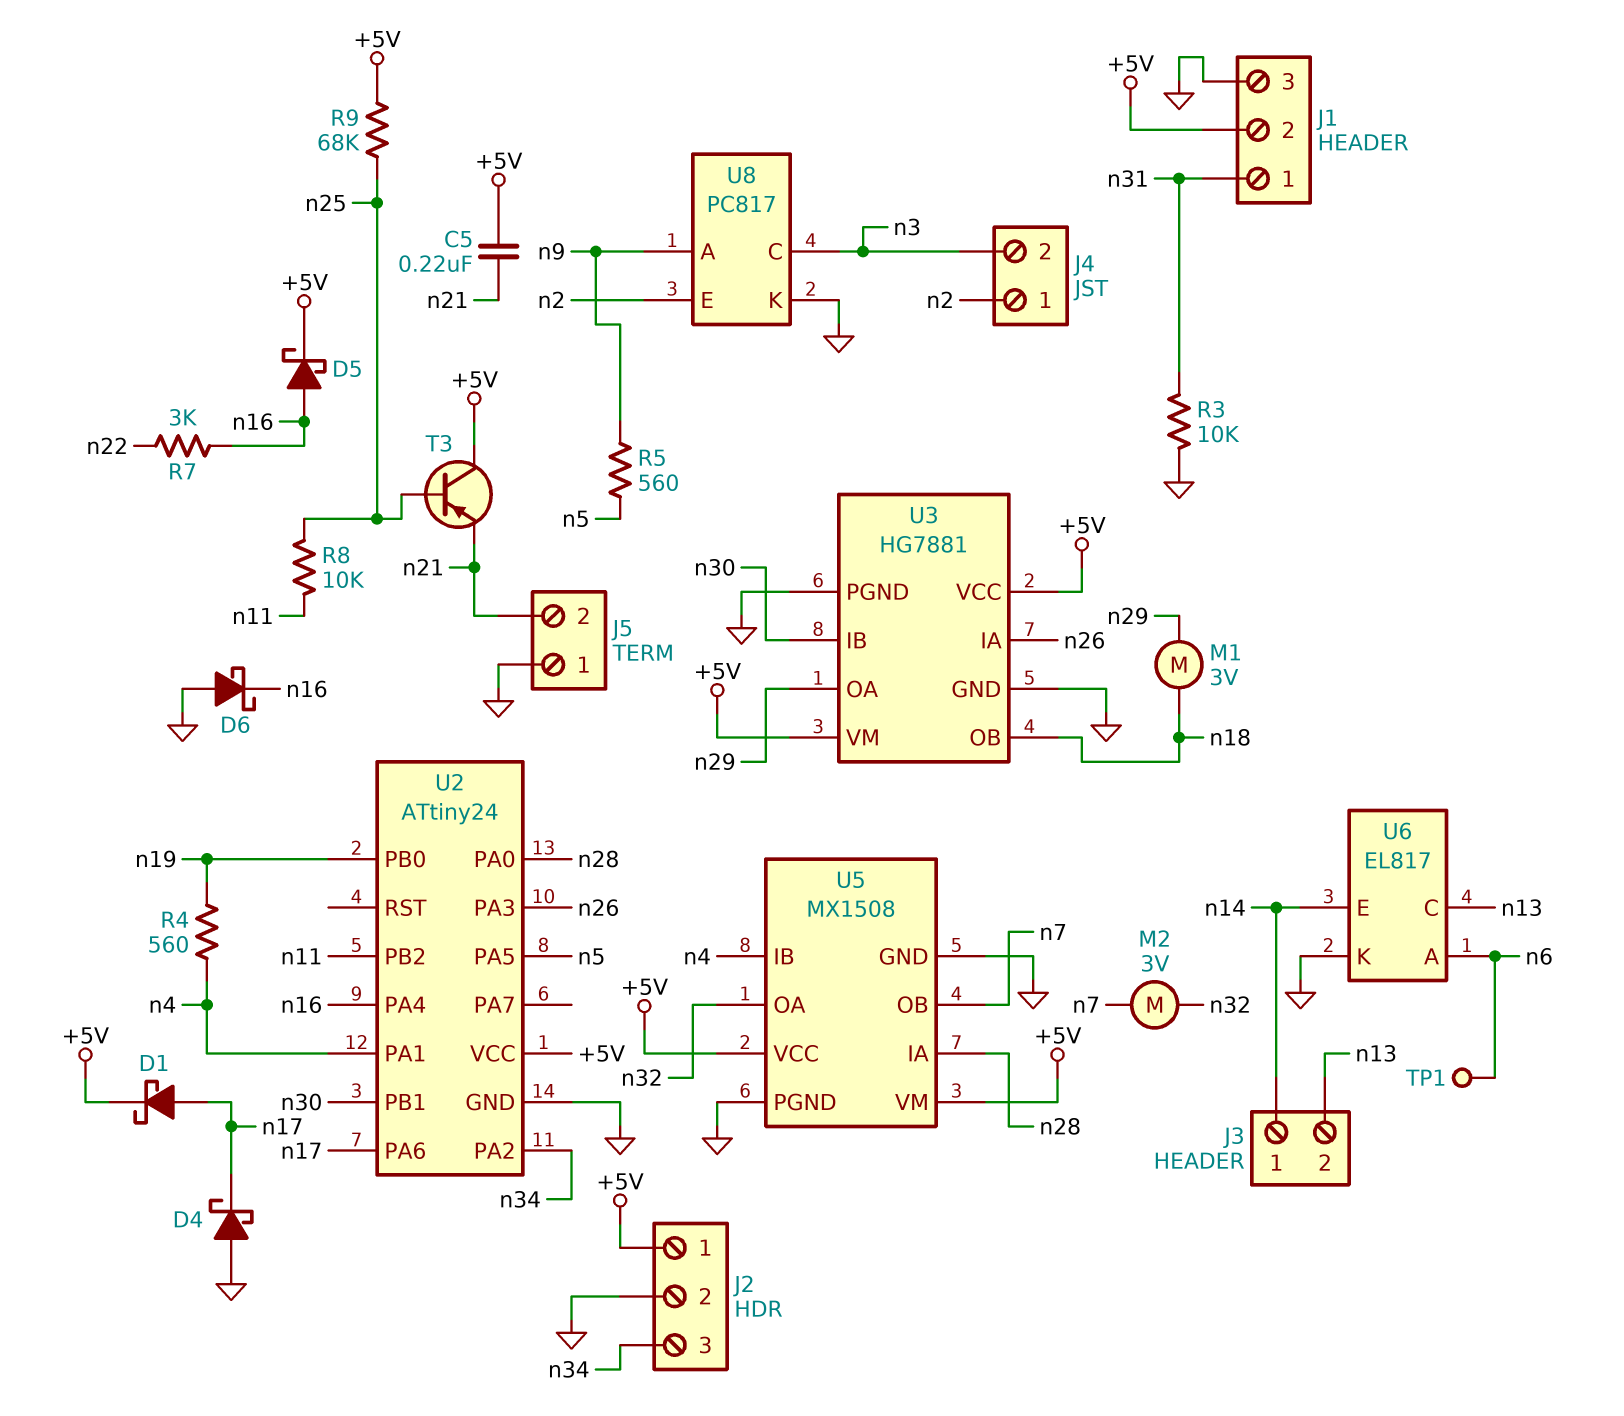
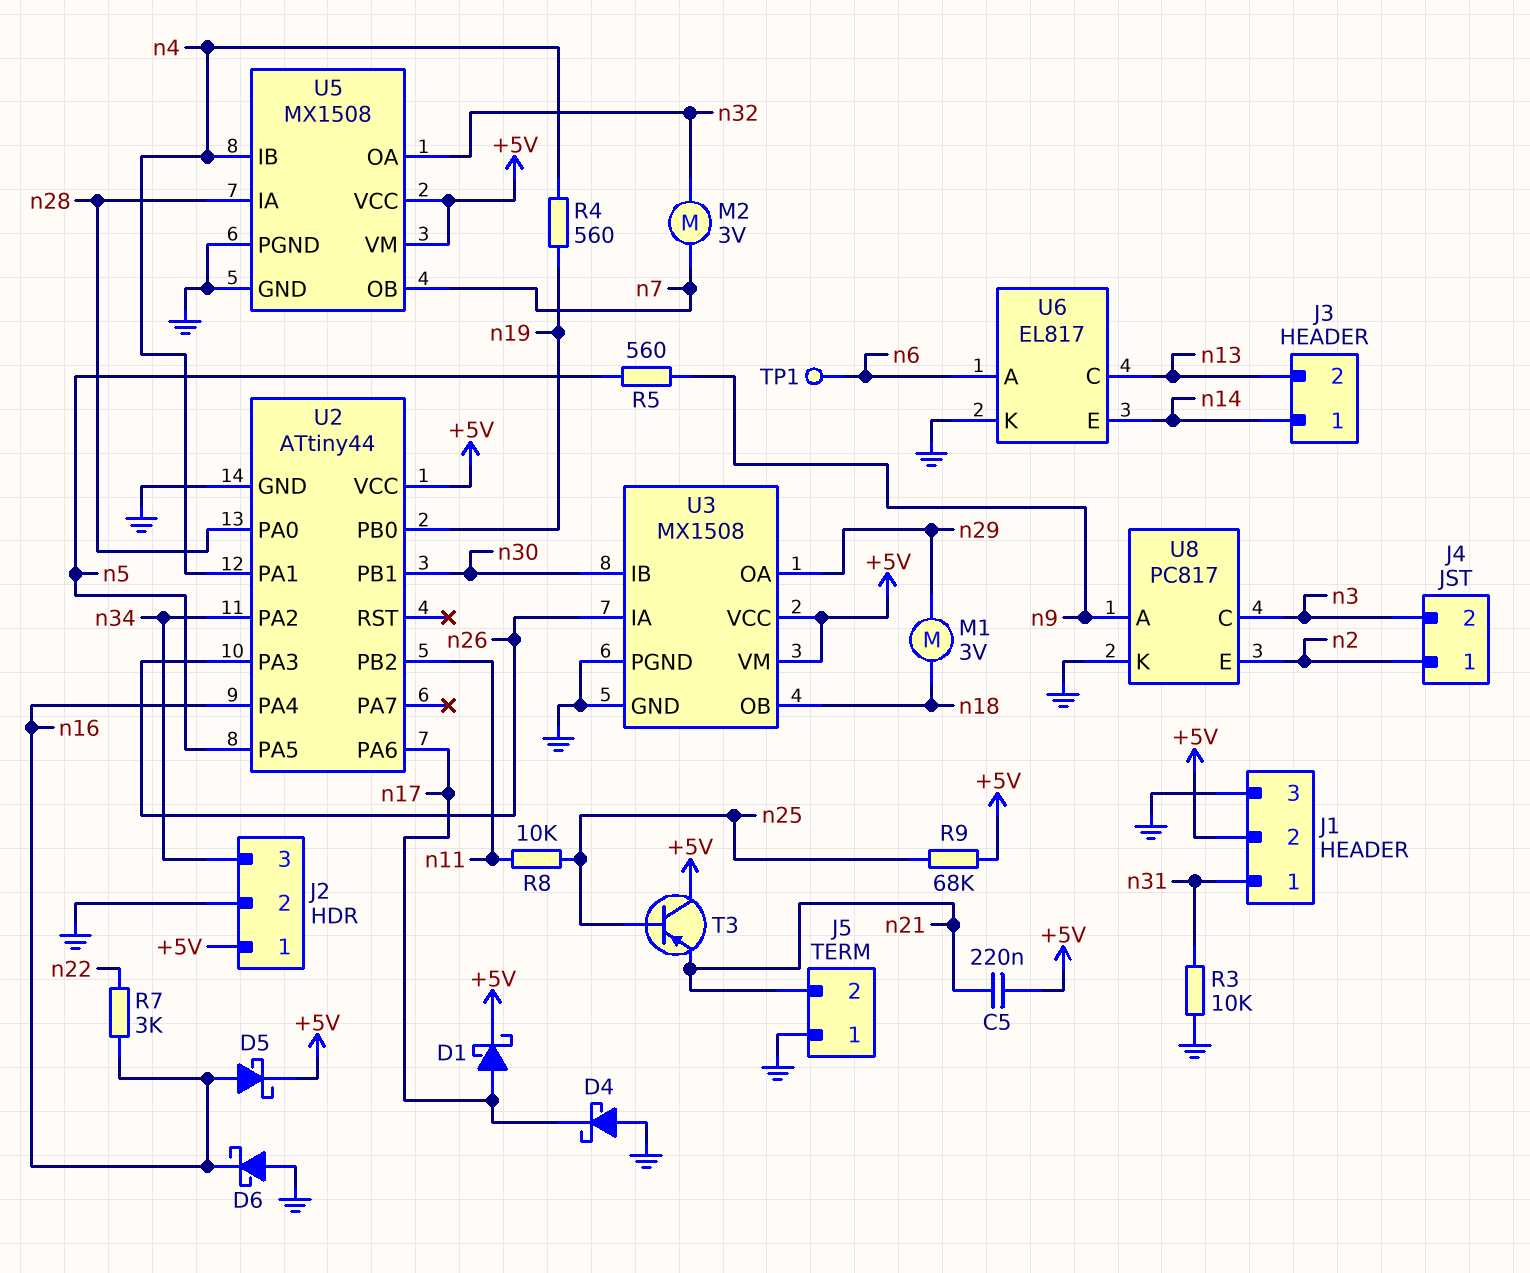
U2: ATtiny24 -> ATtiny44
U3: HG7881 -> MX1508

